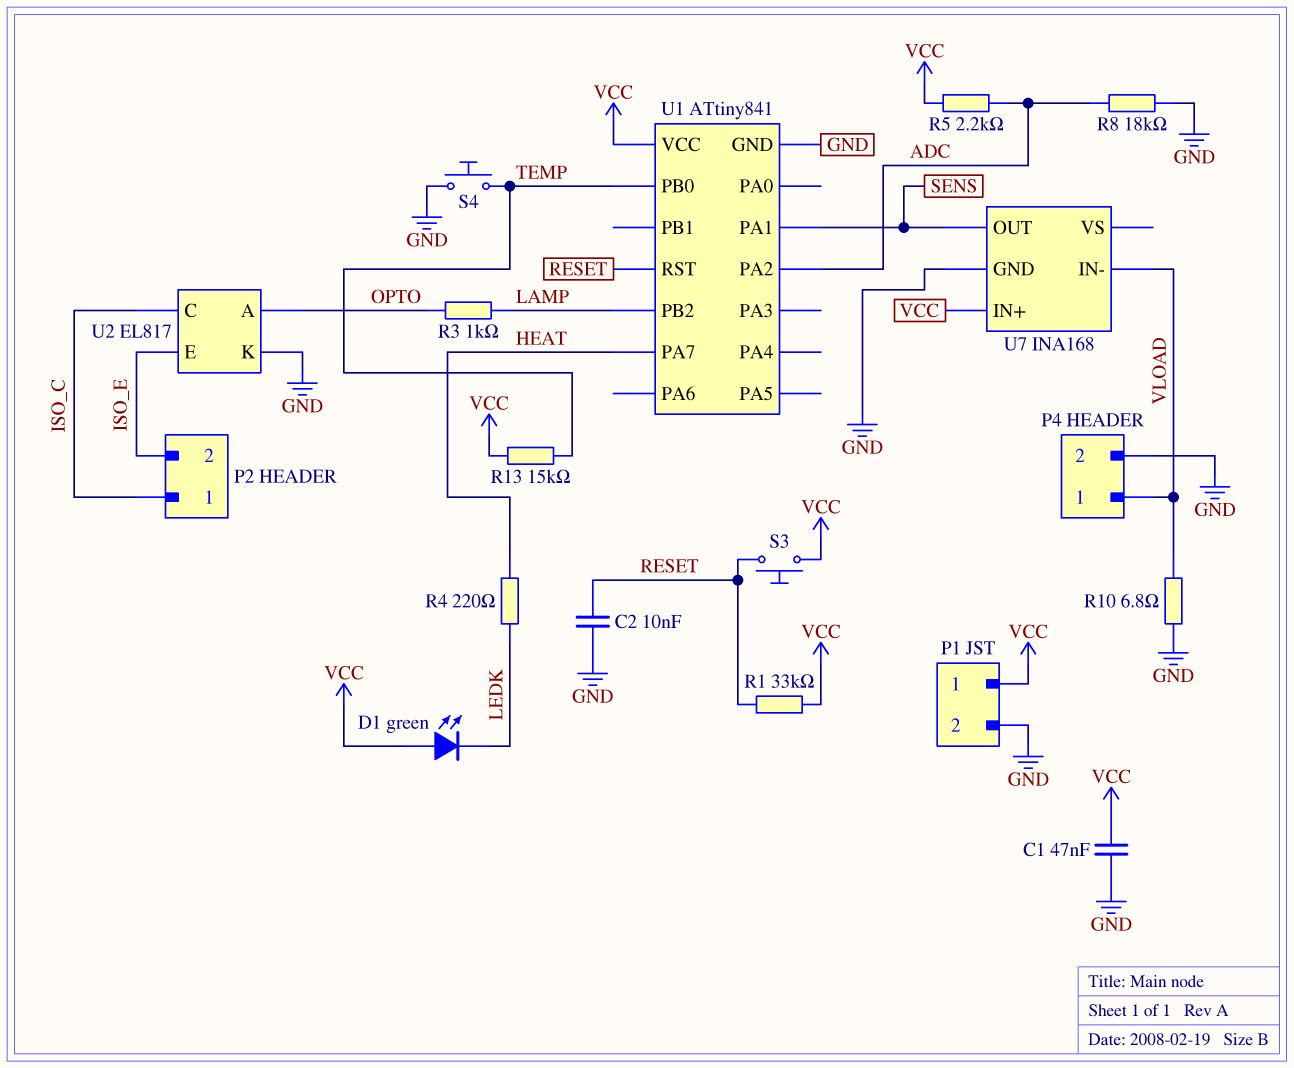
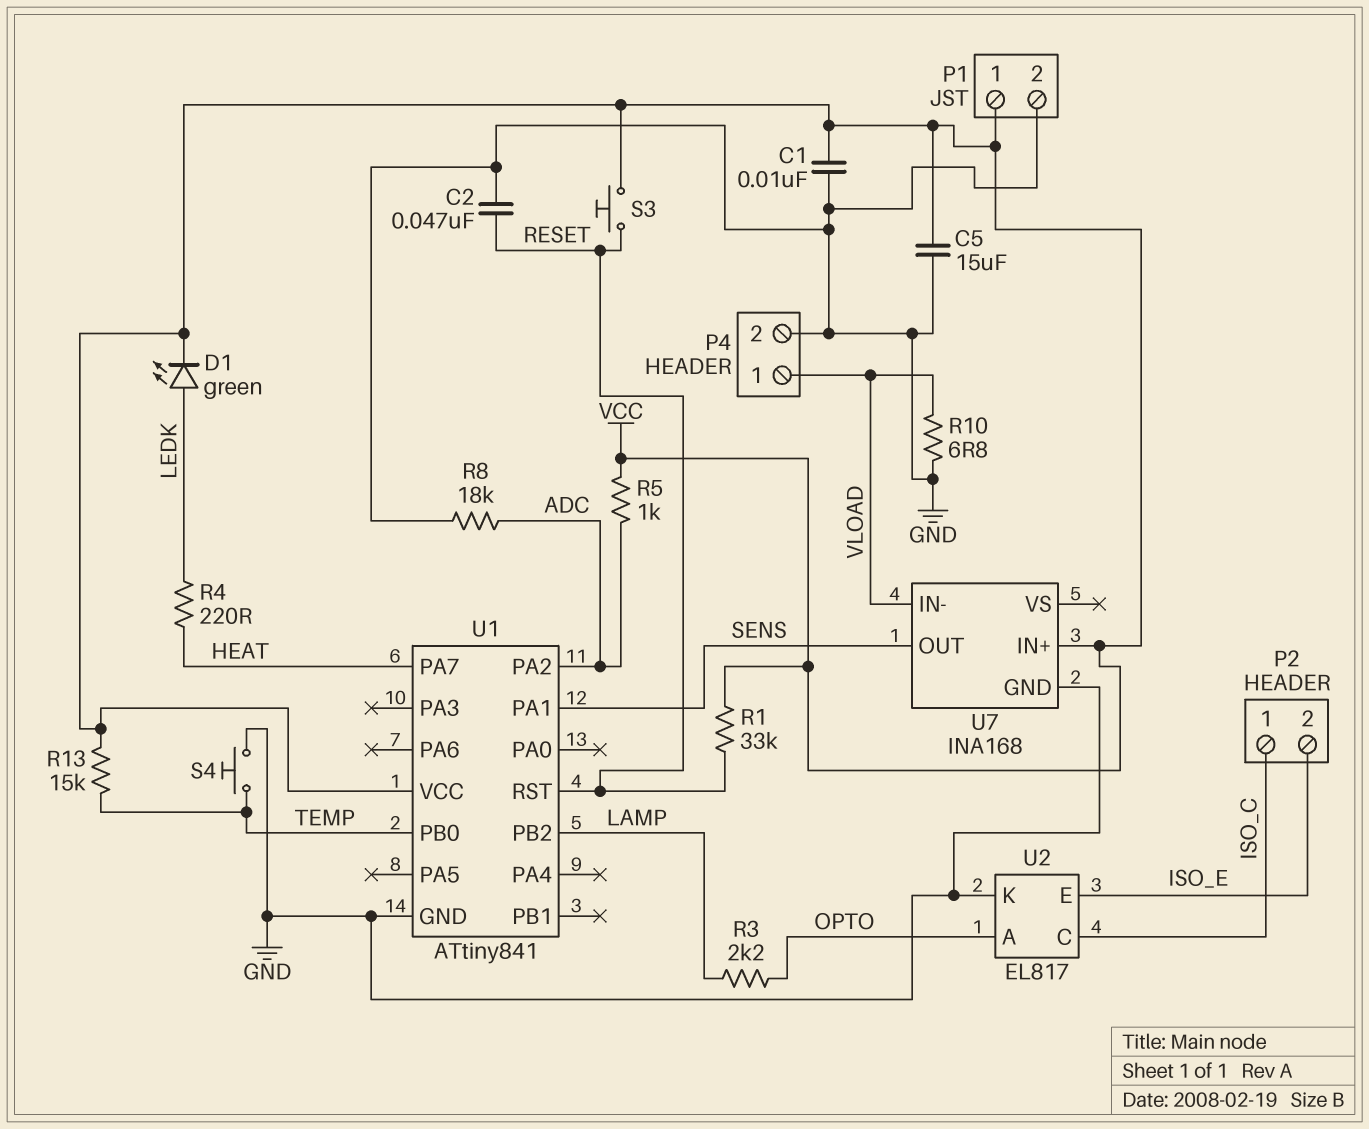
C1: 47nF (GND, VCC) -> 10nF (GND, VCC)
C2: 10nF (GND, RESET) -> 47nF (GND, RESET)
C5: none -> 15uF (GND, VCC)
D1: LED green (A VCC, K LEDK) -> LED green (A LEDK, K VCC)
R3: 1k (LAMP, OPTO) -> 2.2k (LAMP, OPTO)
R5: 2.2k (ADC, VCC) -> 1k (ADC, VCC)

